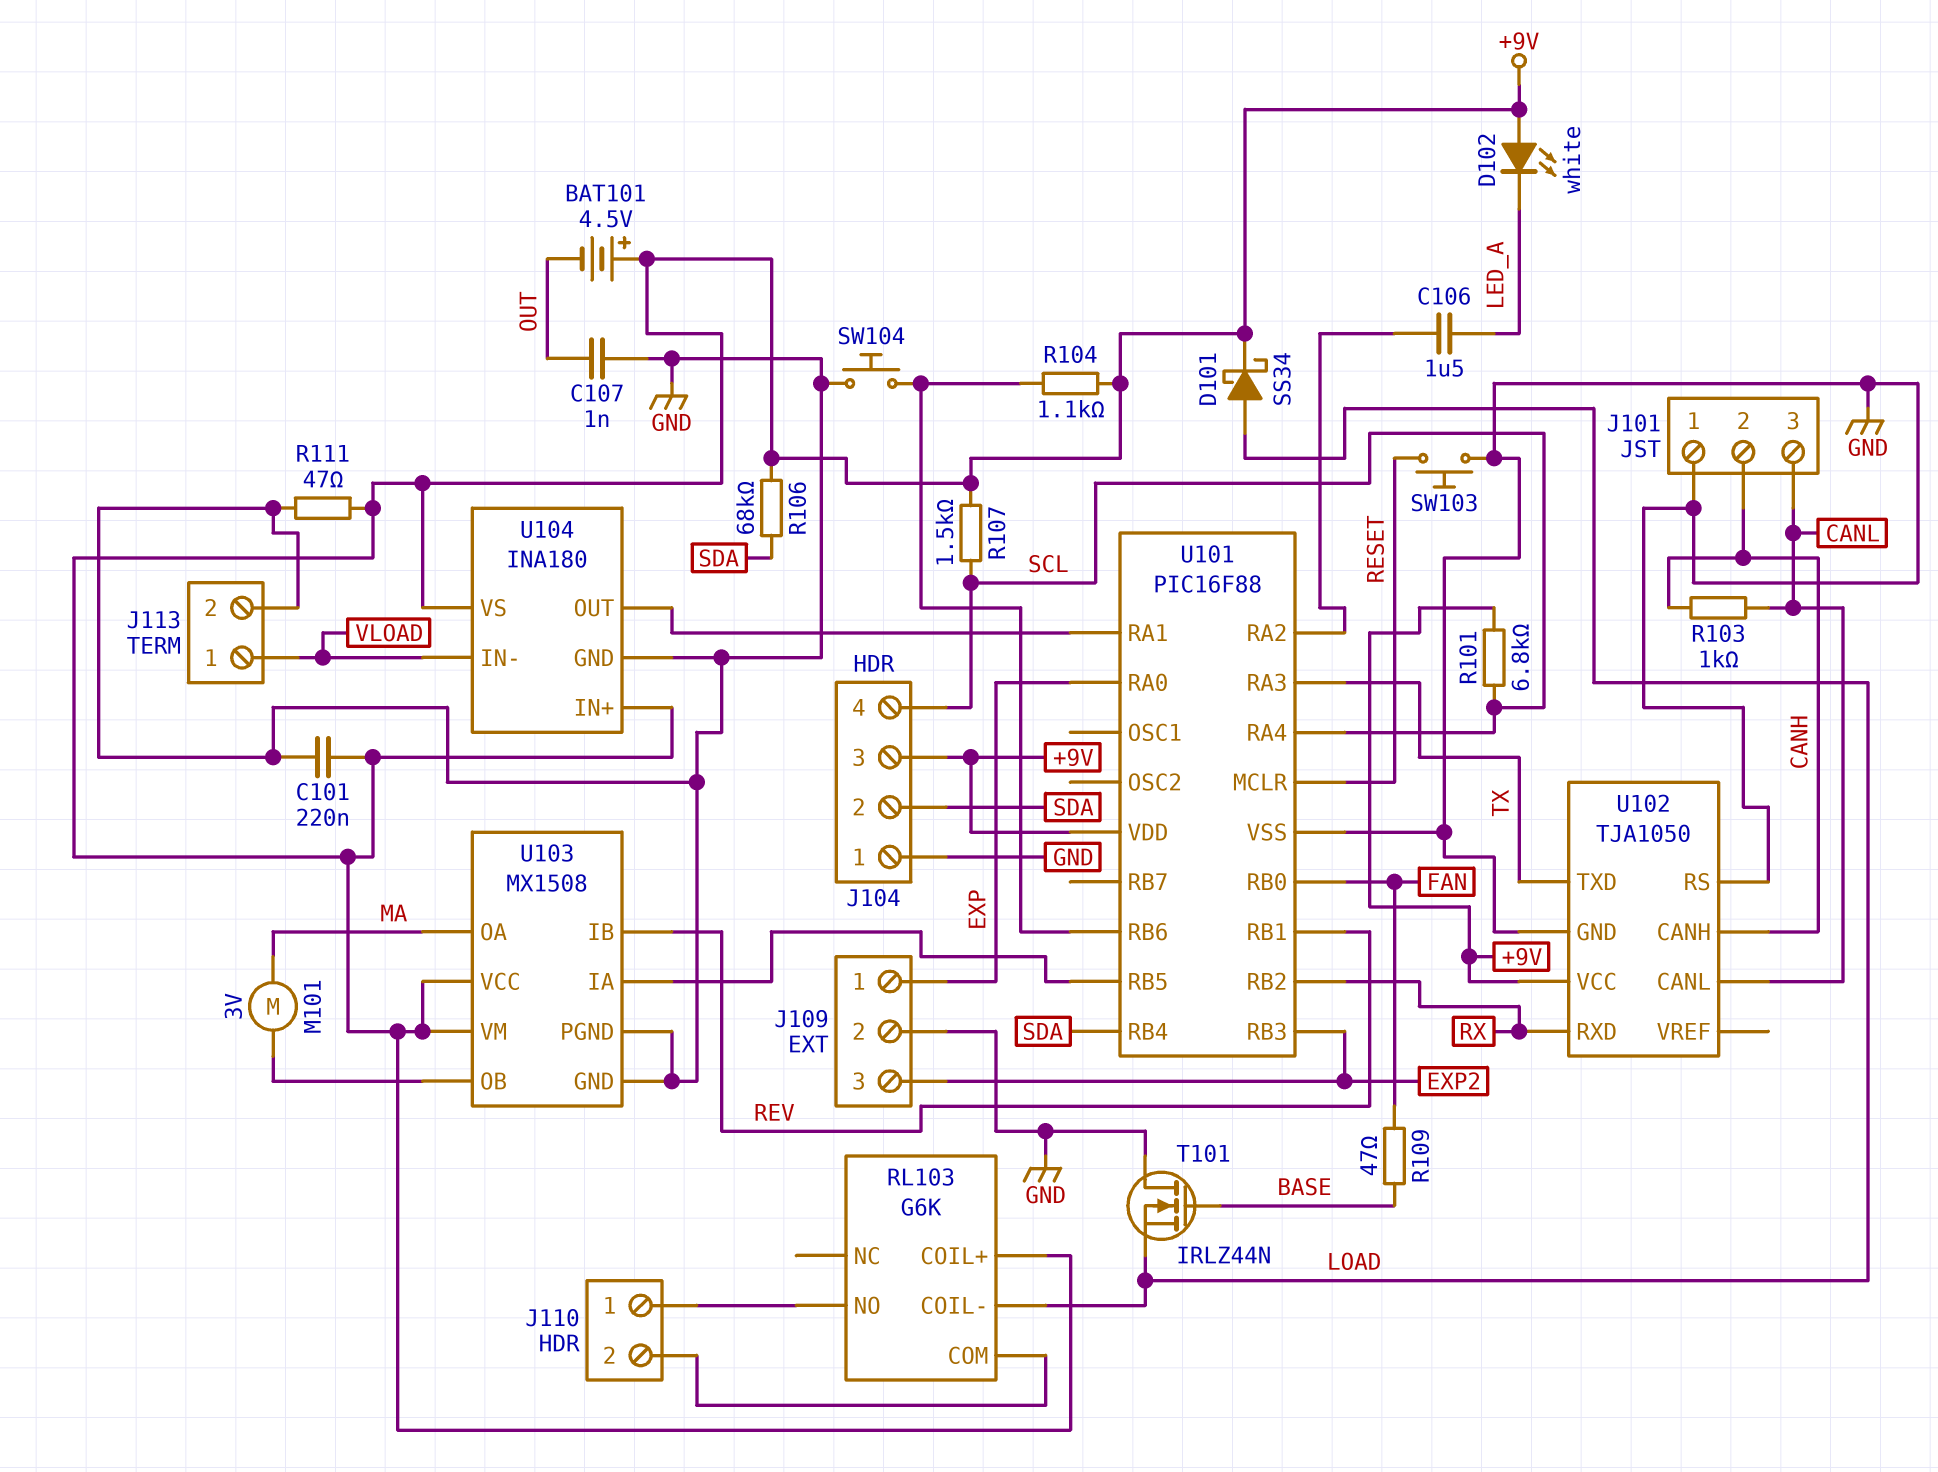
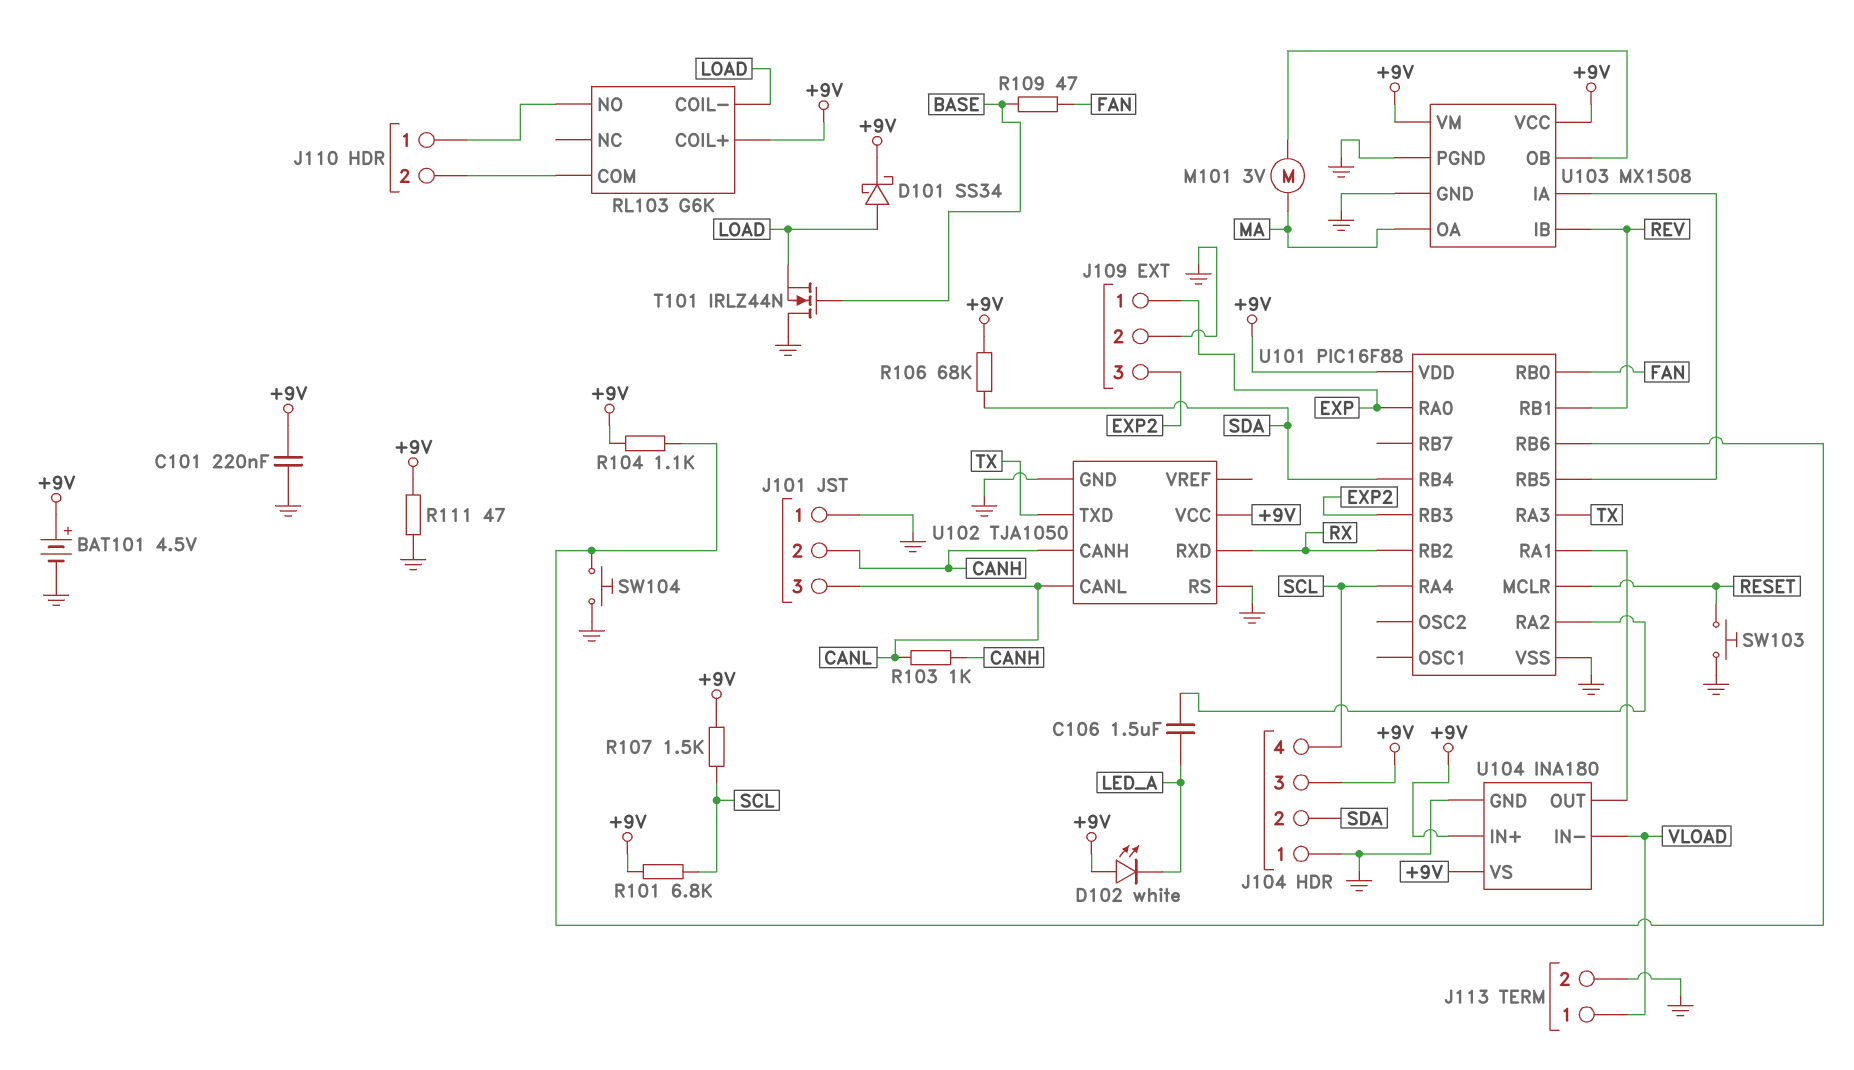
BAT101: 4.5V (plus +9V, minus OUT) -> 4.5V (plus +9V, minus GND)
C107: 1nF (GND, OUT) -> none

